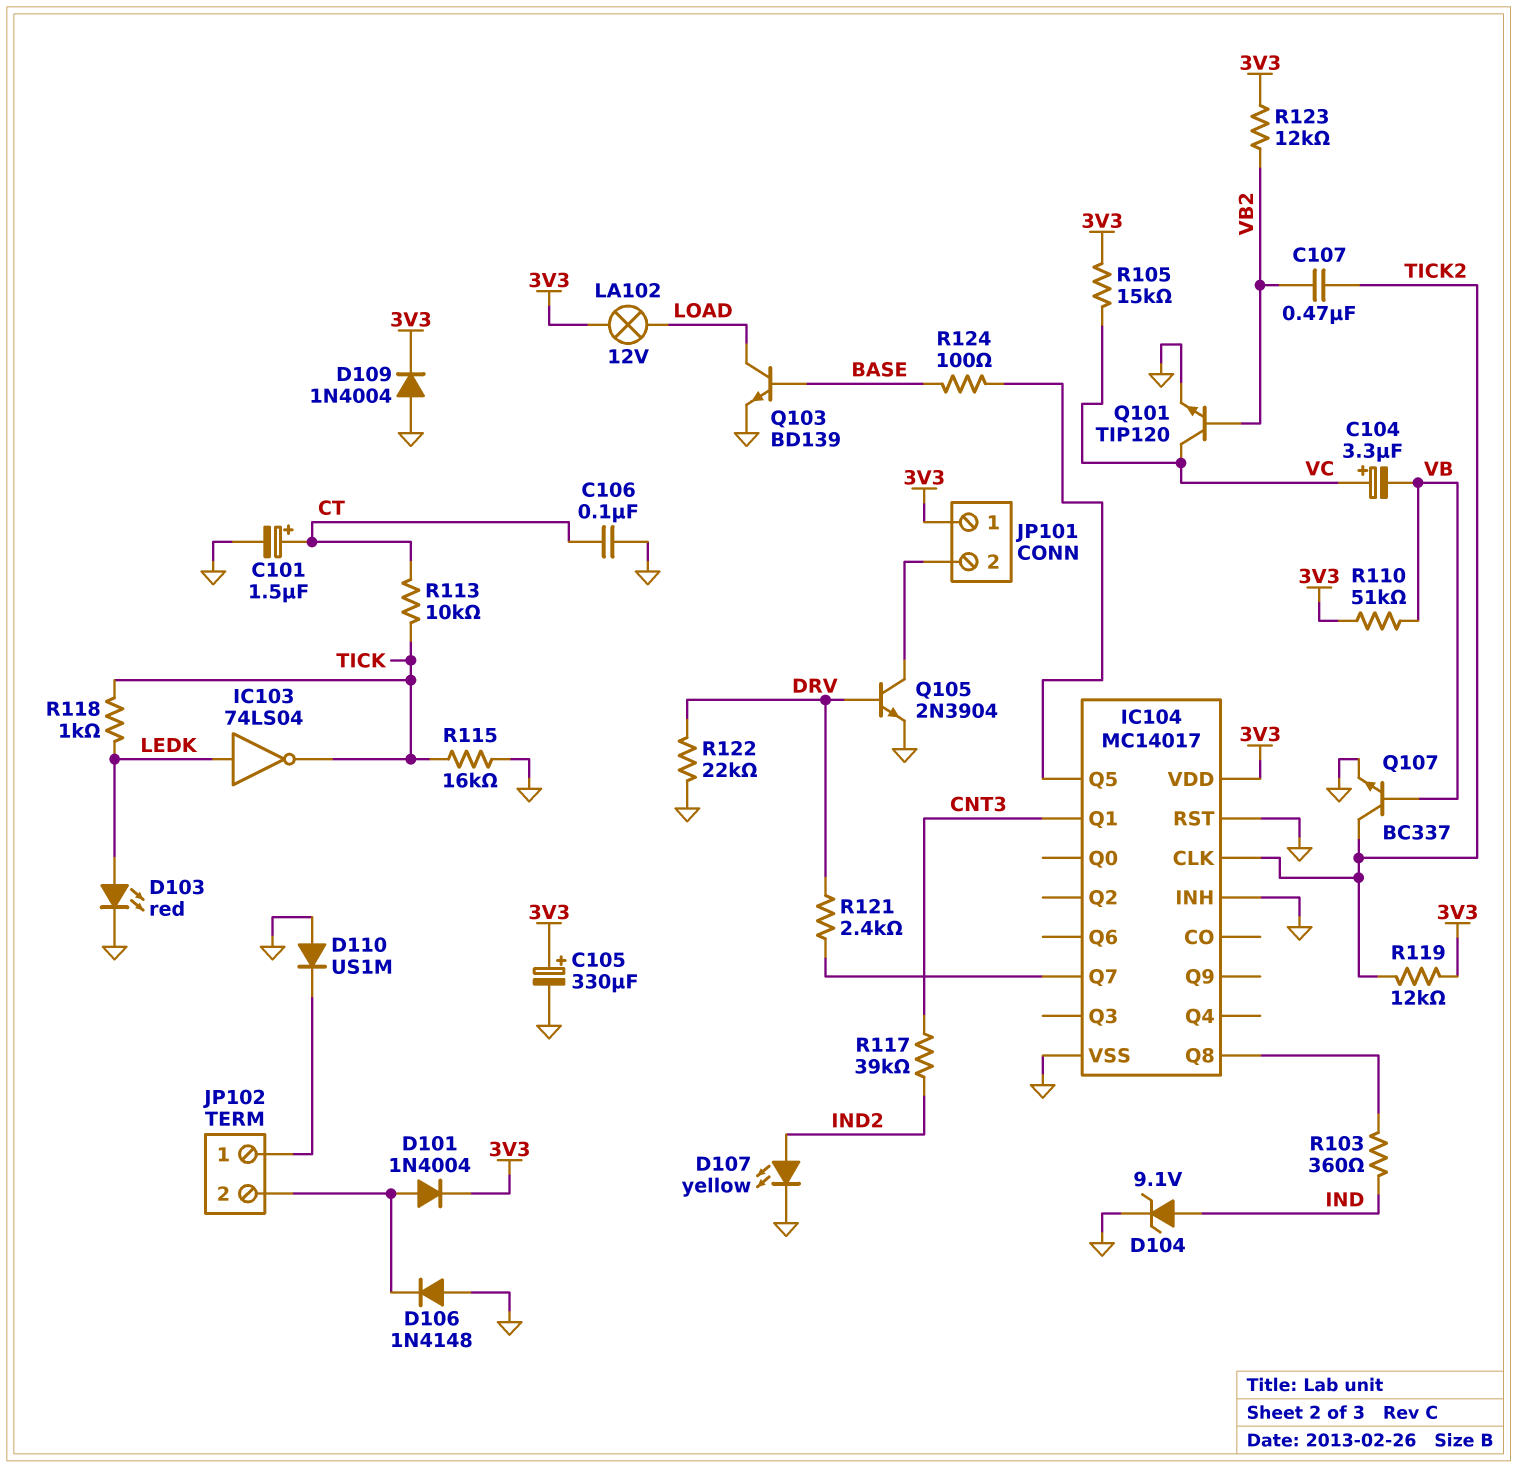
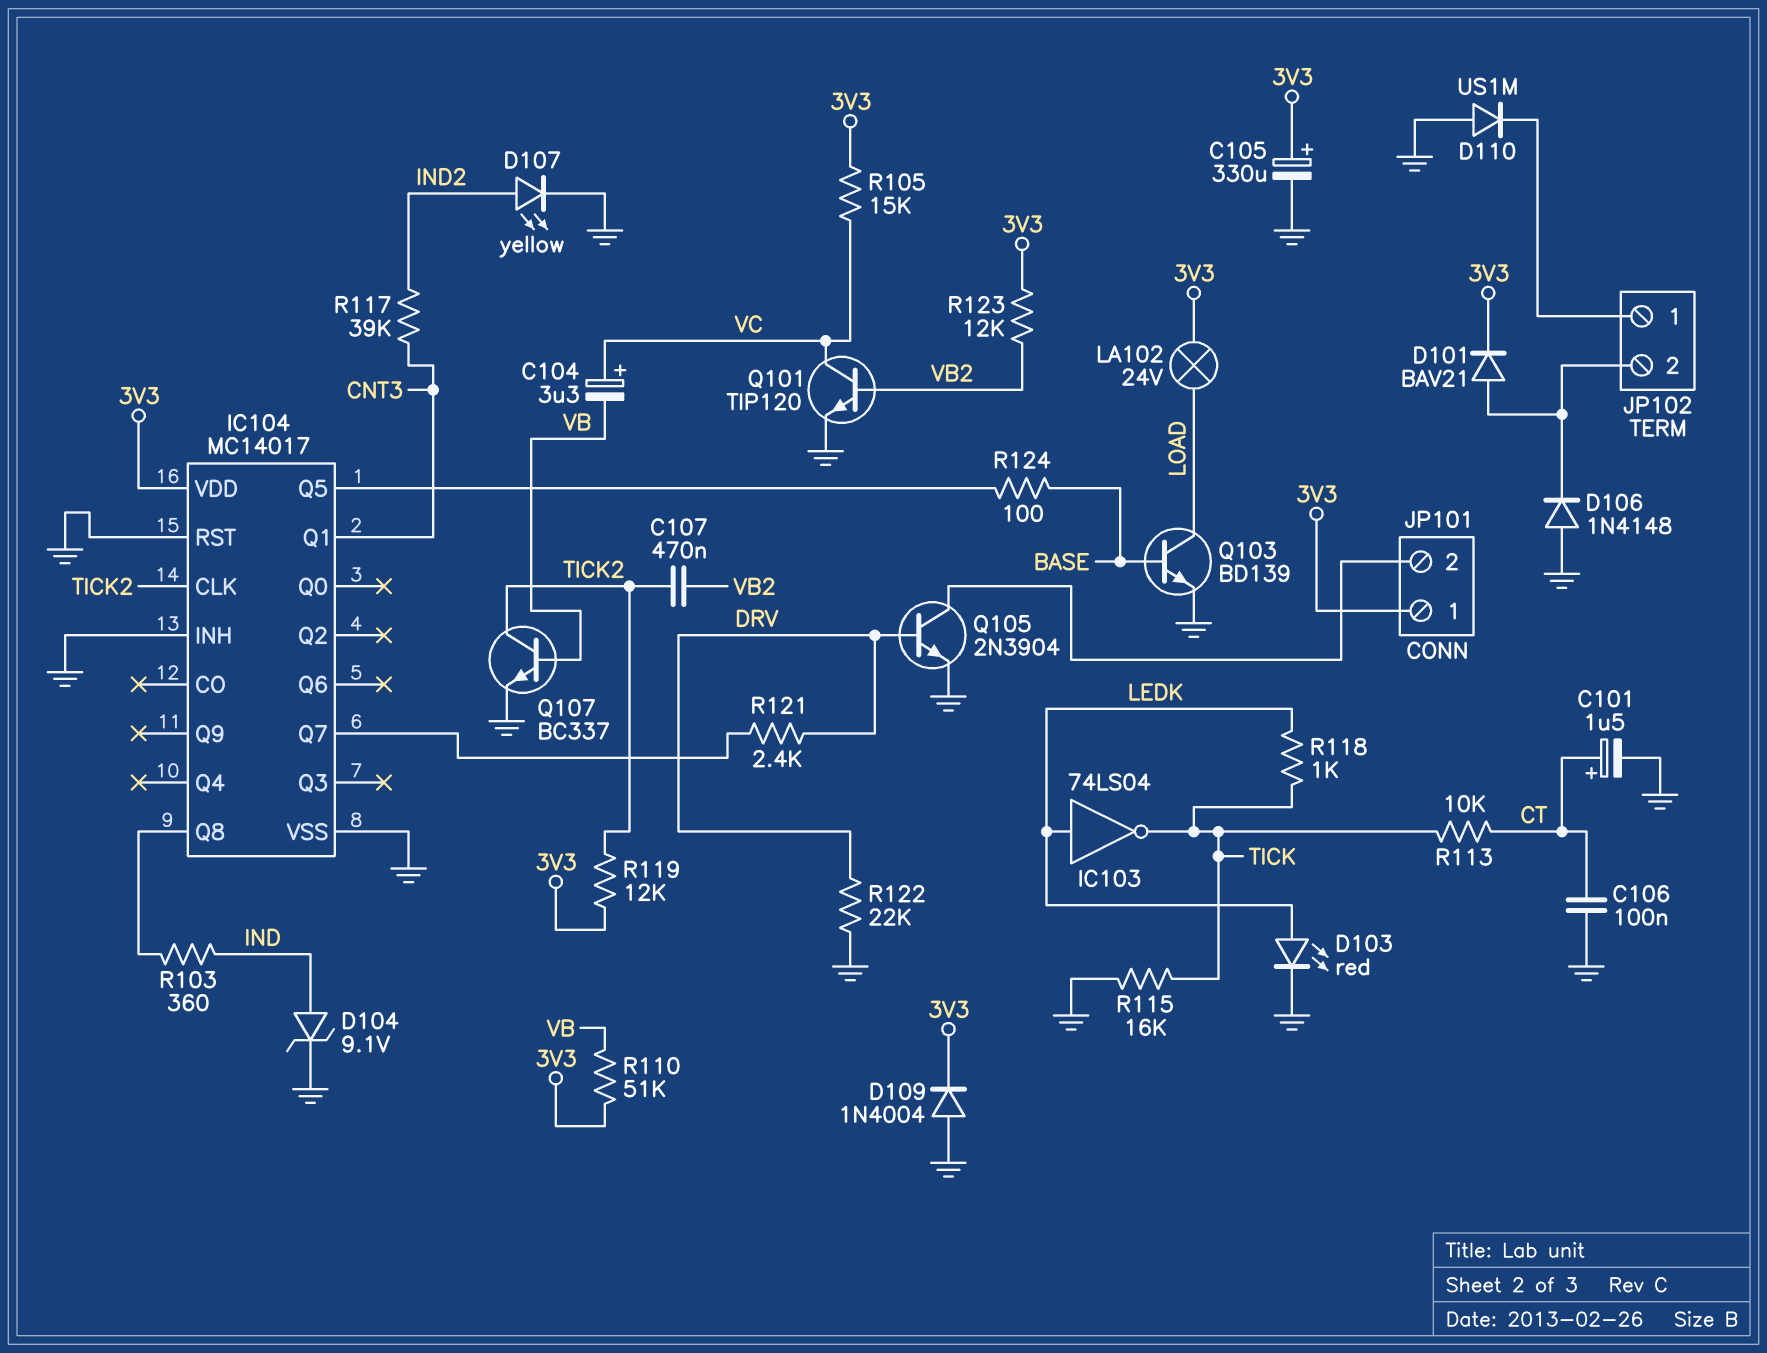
D101: diode 1N4004 (A JP102/2, K 3V3) -> diode BAV21 (A JP102/2, K 3V3)
LA102: lamp 12V (3V3, LOAD) -> lamp 24V (3V3, LOAD)

